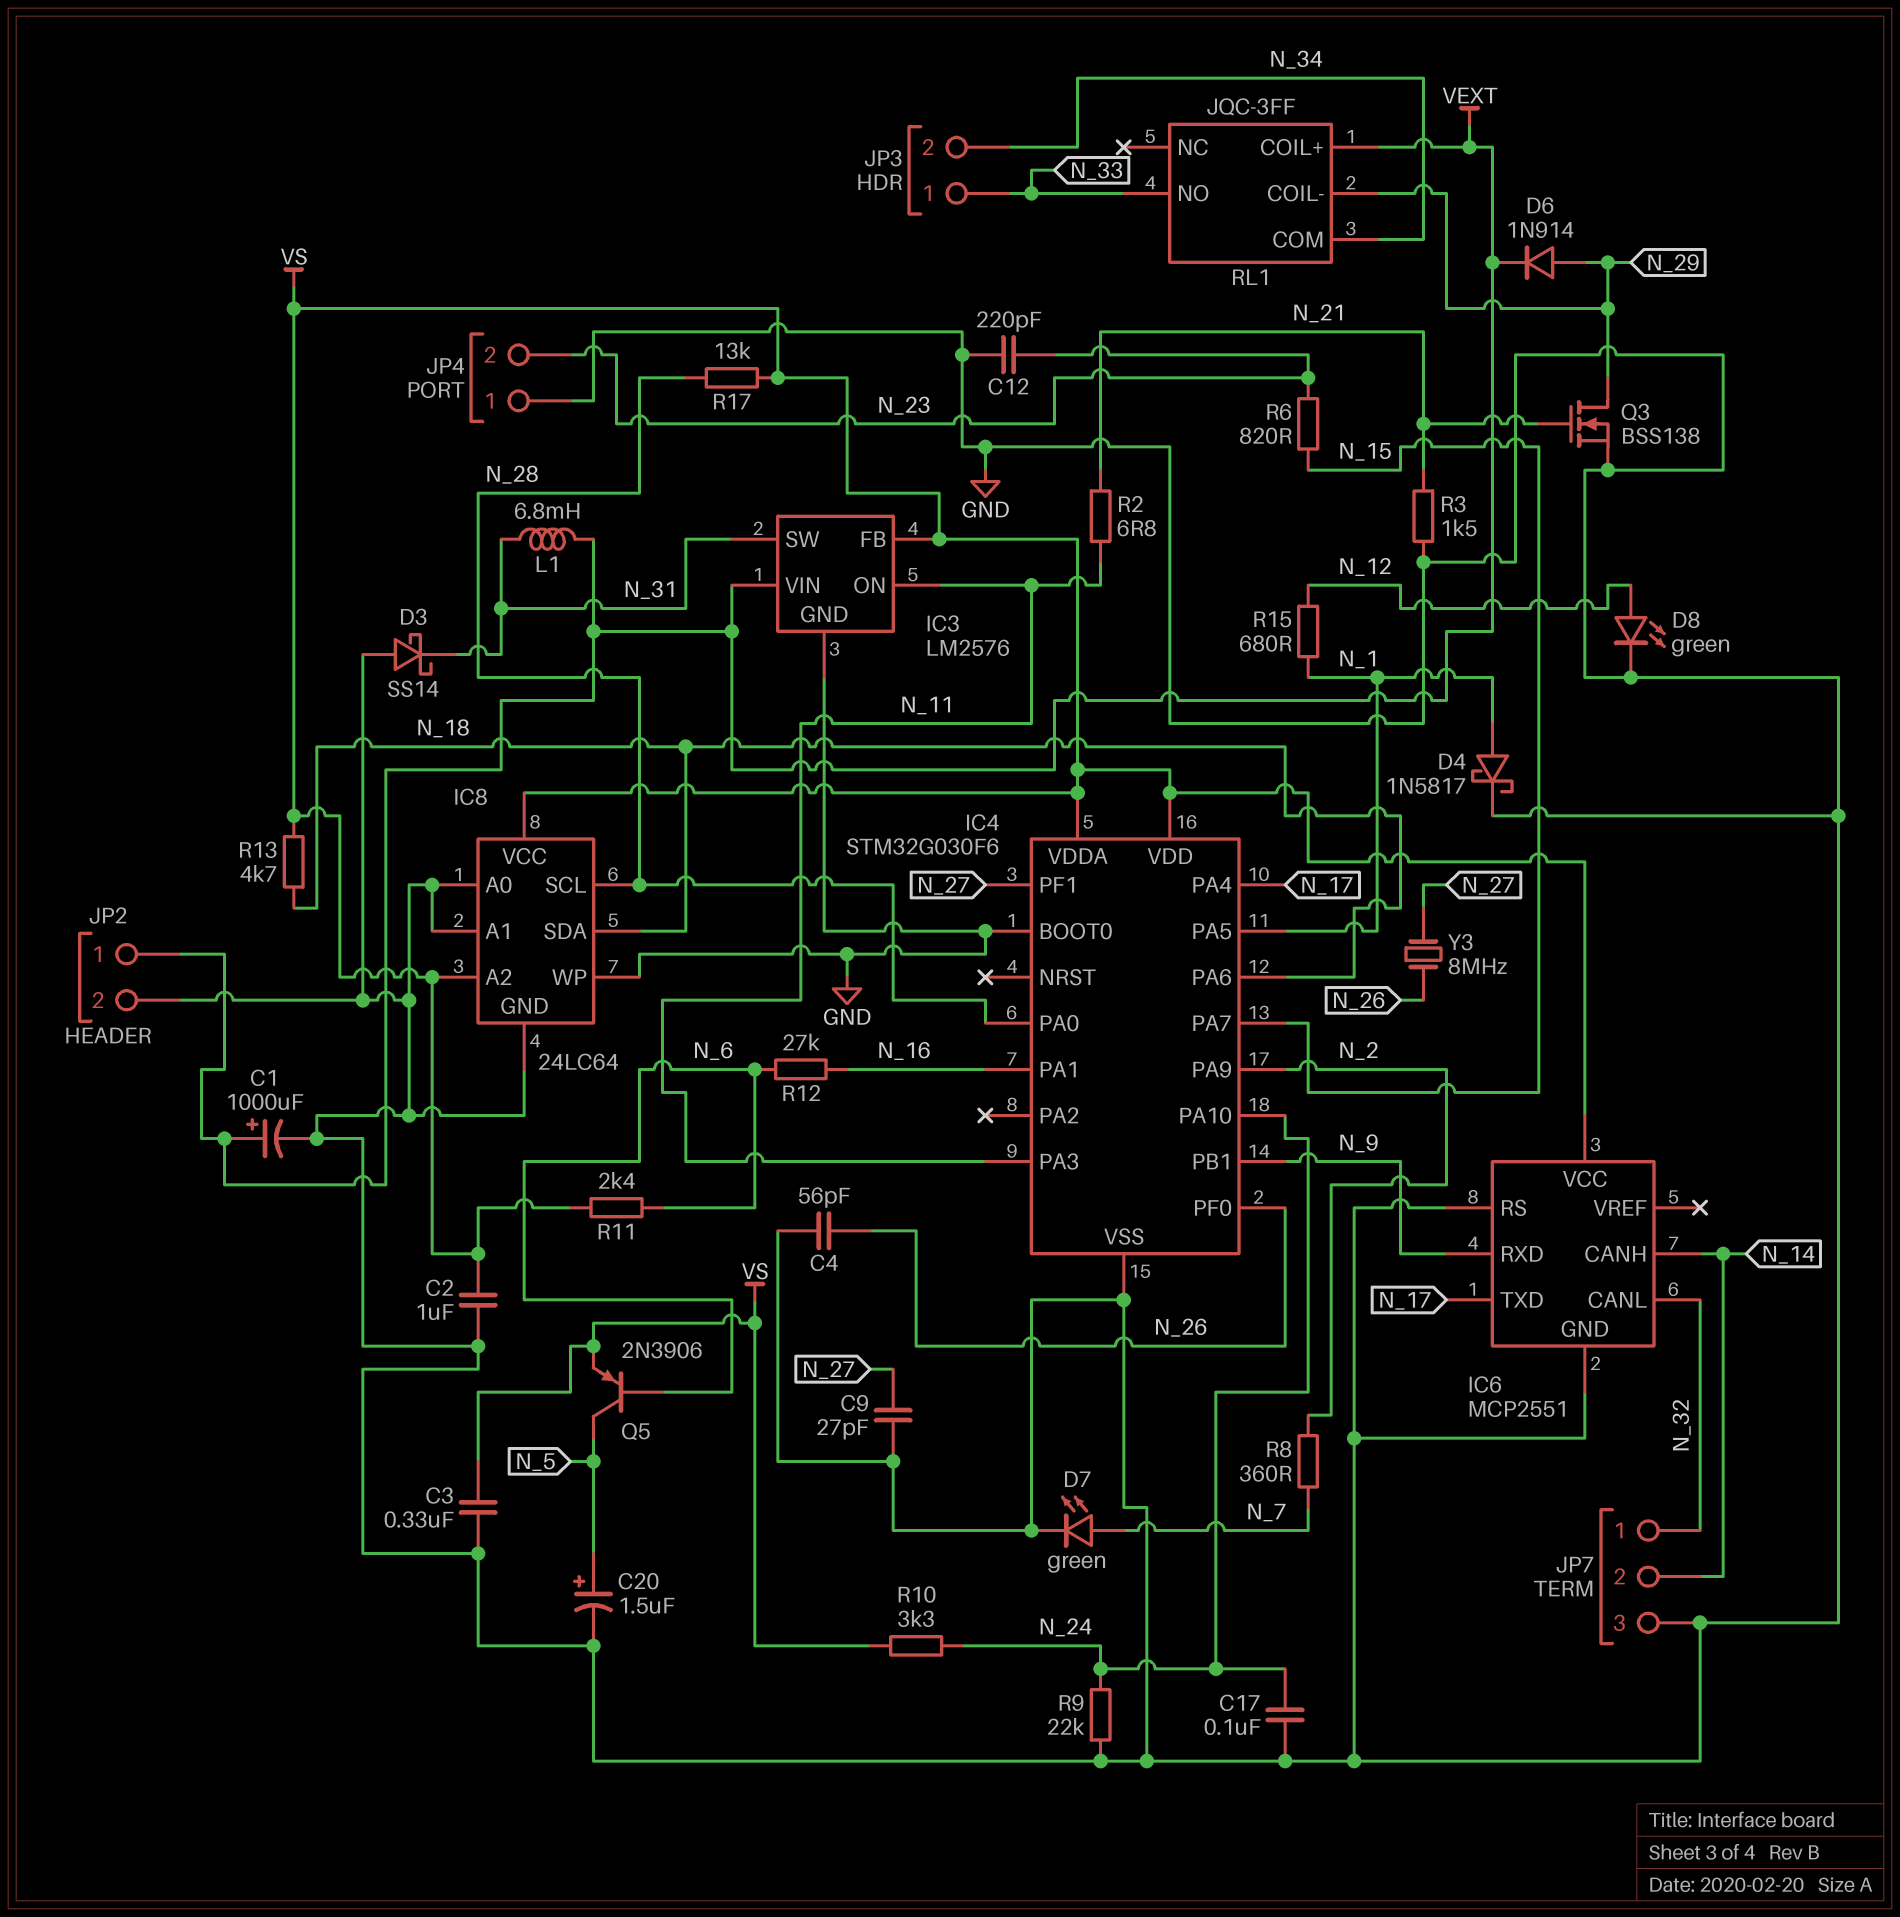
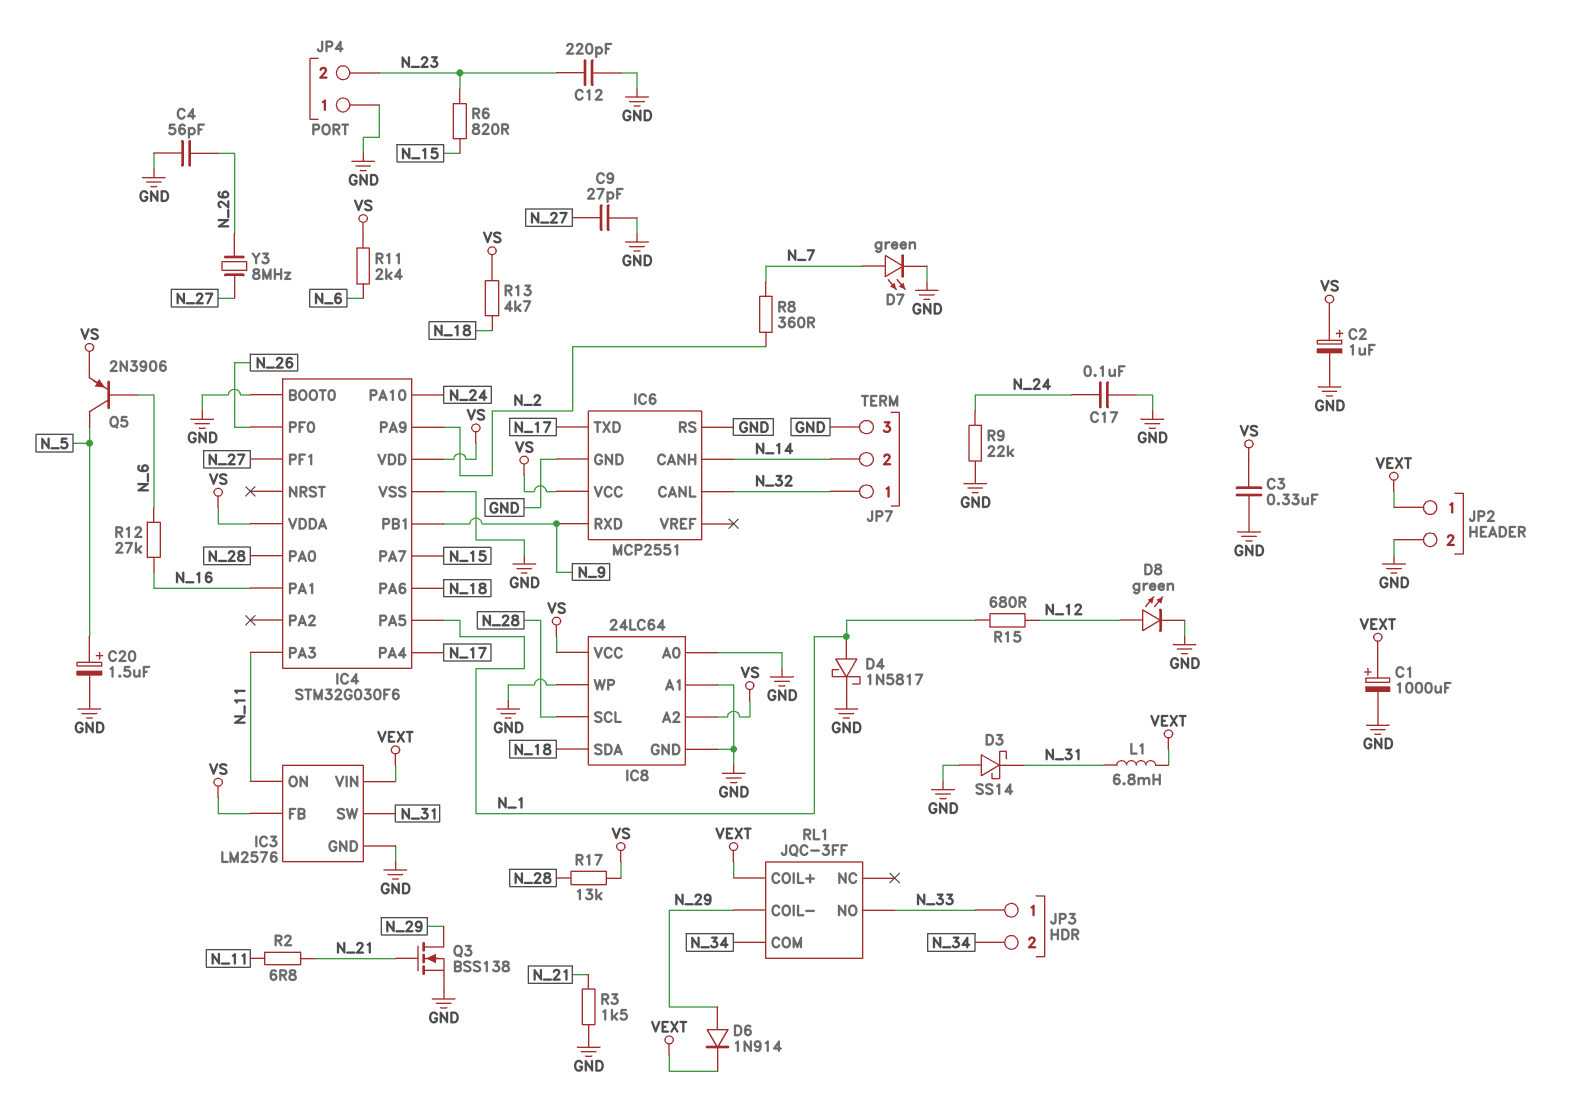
C2: 1uF (GND, VS) -> 1uF (plus VS, minus GND)
R10: 3.3k (N_24, VS) -> none

